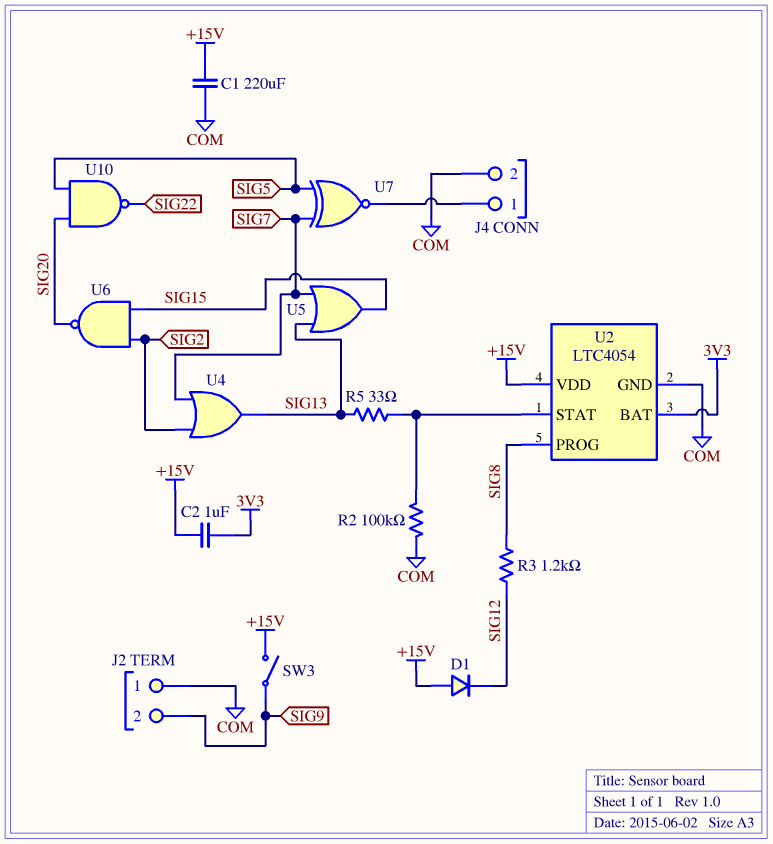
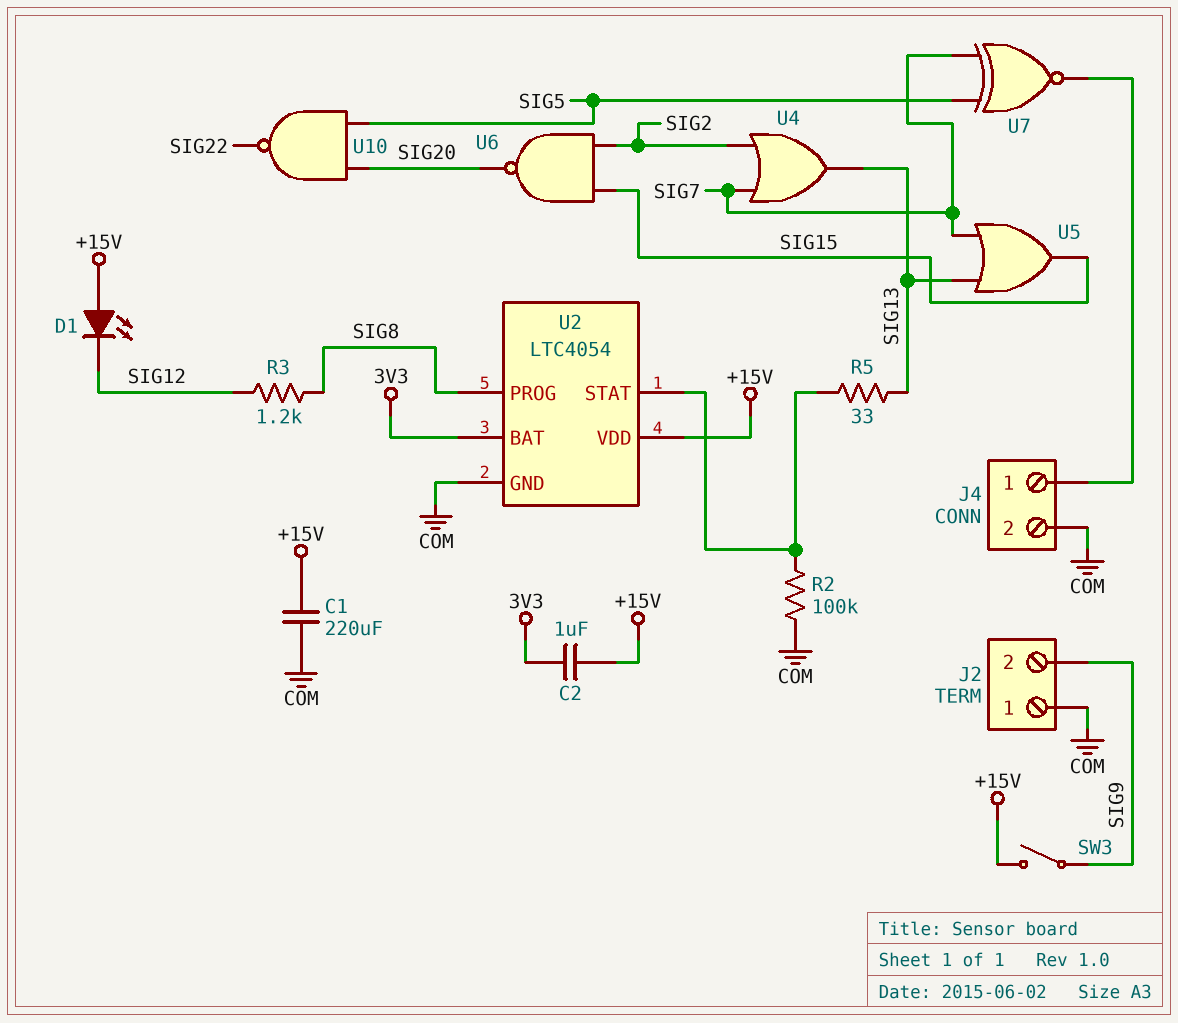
D1: diode (A +15V, K SIG12) -> LED (A +15V, K SIG12)

